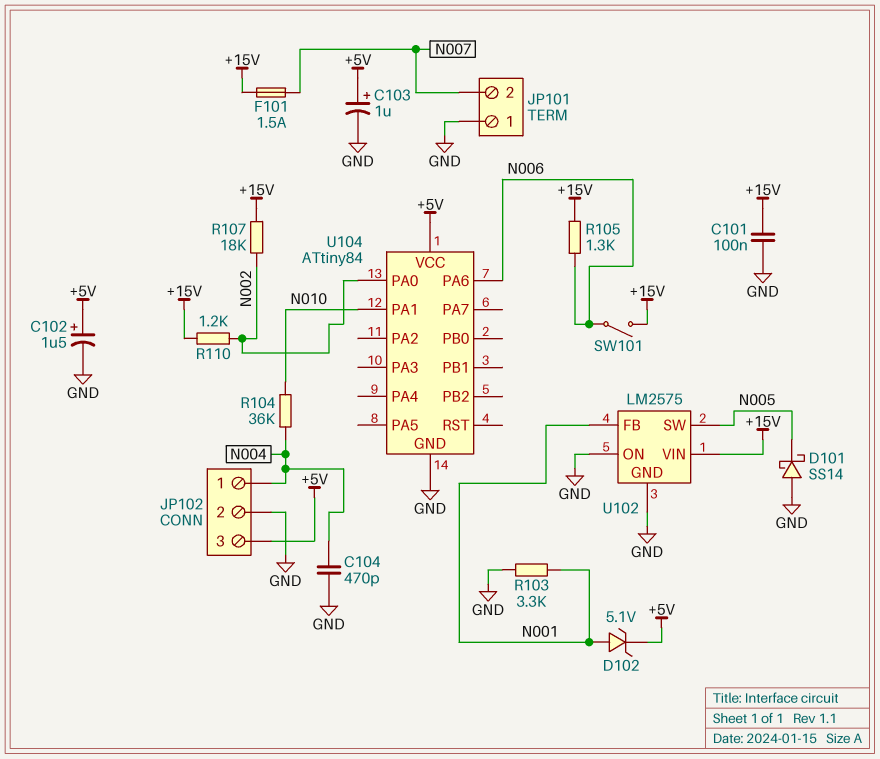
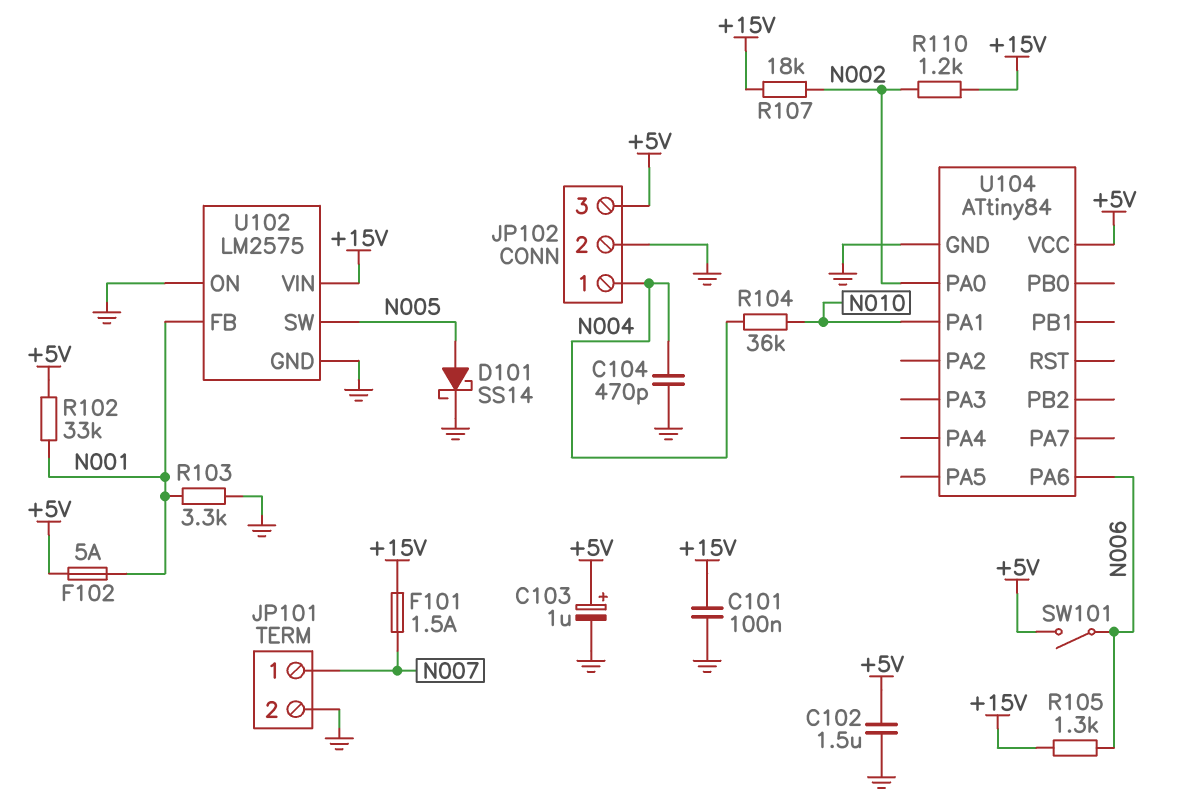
C102: 1.5uF (plus +5V, minus GND) -> 1.5uF (+5V, GND)
D101: schottky SS14 (A GND, K N005) -> schottky SS14 (A N005, K GND)
D102: zener 5.1V (A N001, K +5V) -> none
F102: none -> 5A (+5V, N001)
JP101 pin 1: GND -> N007
JP101 pin 2: N007 -> GND
R102: none -> 33k (+5V, N001)
SW101: switch (+15V, N006) -> switch (+5V, N006)

